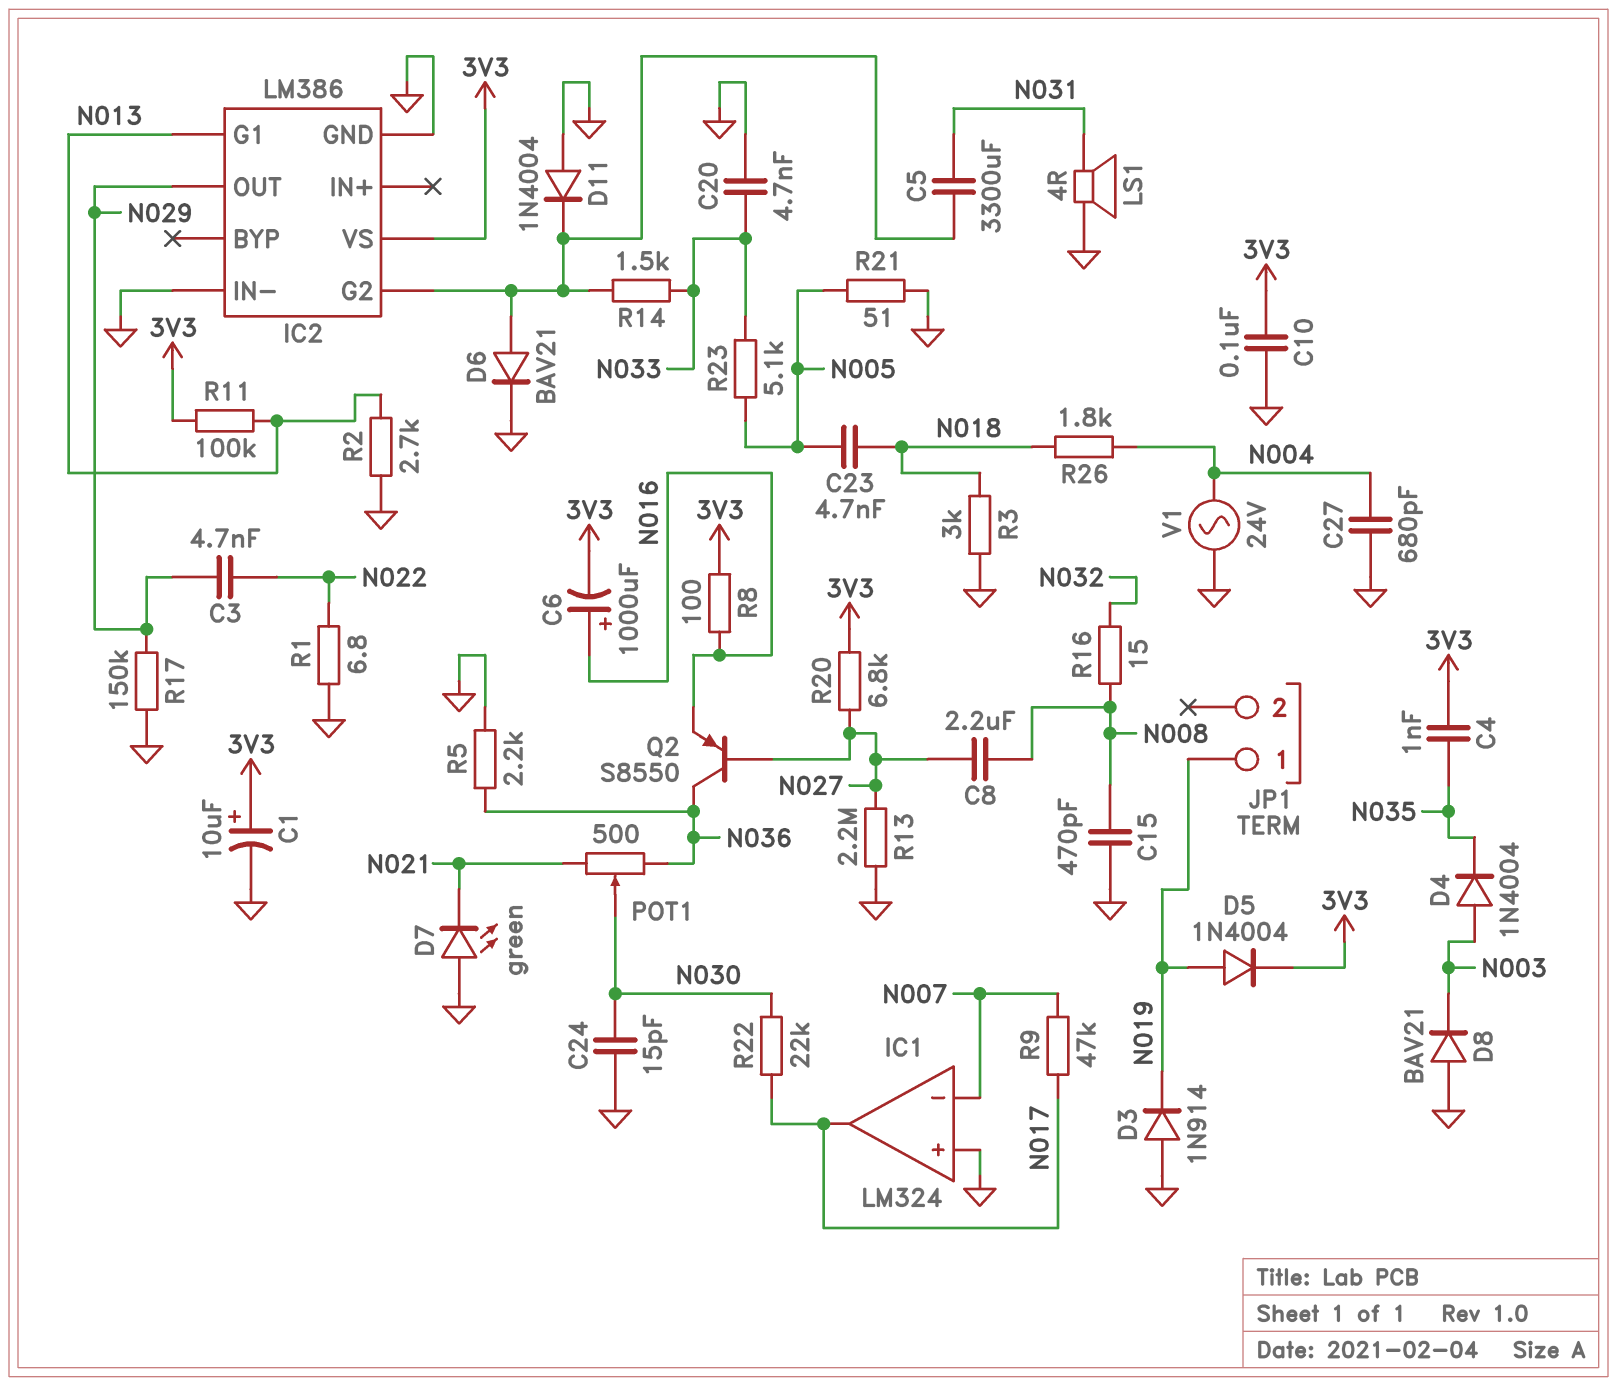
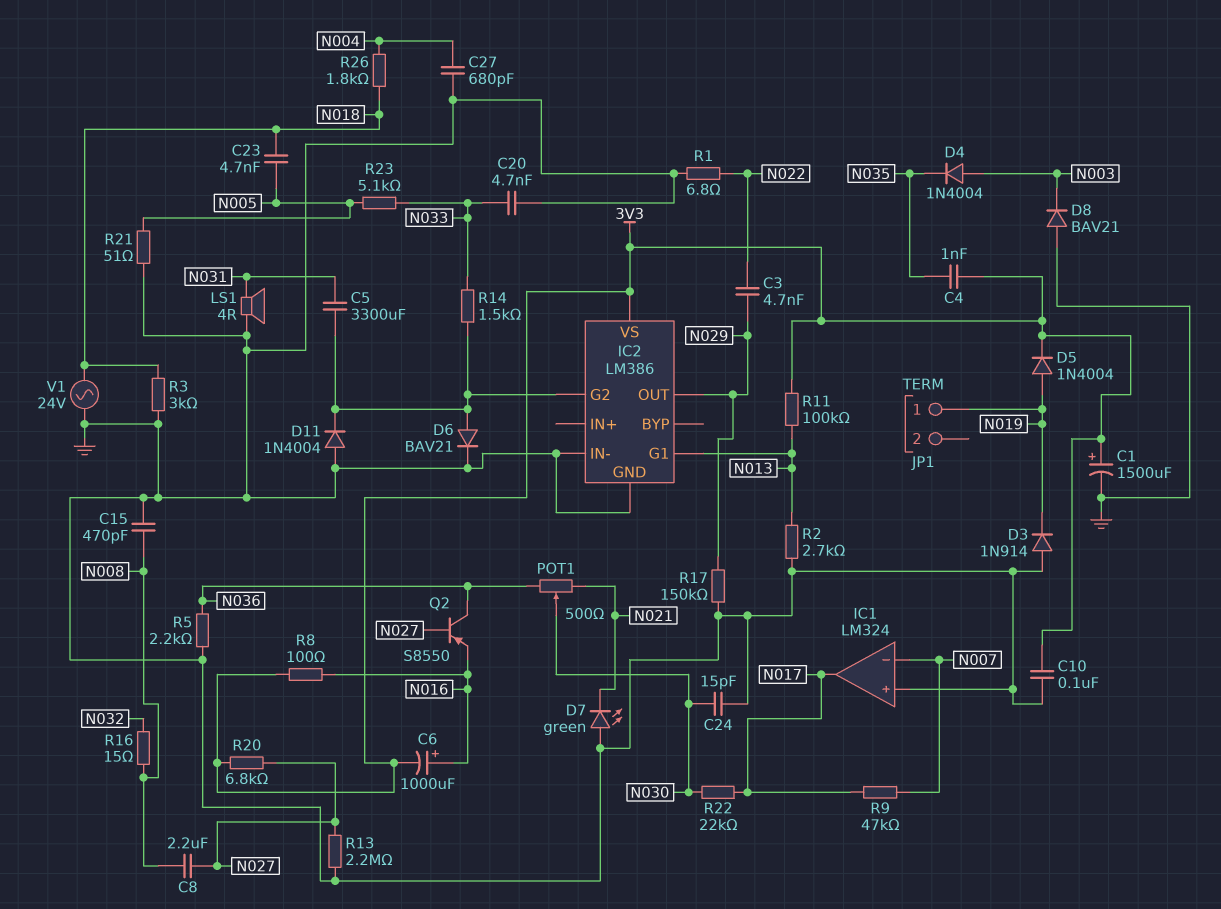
C1: 10uF (plus 3V3, minus GND) -> 1500uF (plus 3V3, minus GND)
V1: AC 24V (GND, N004) -> AC 24V (GND, N018)

